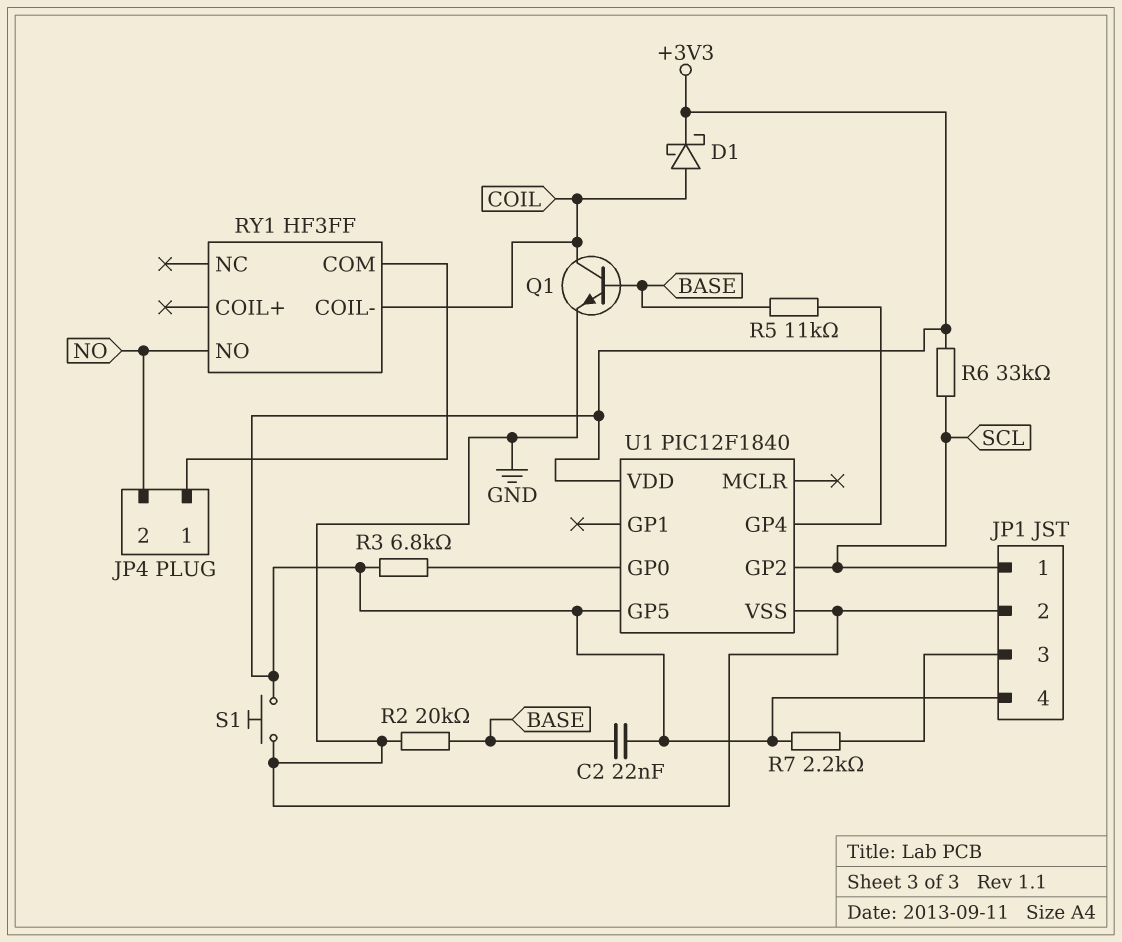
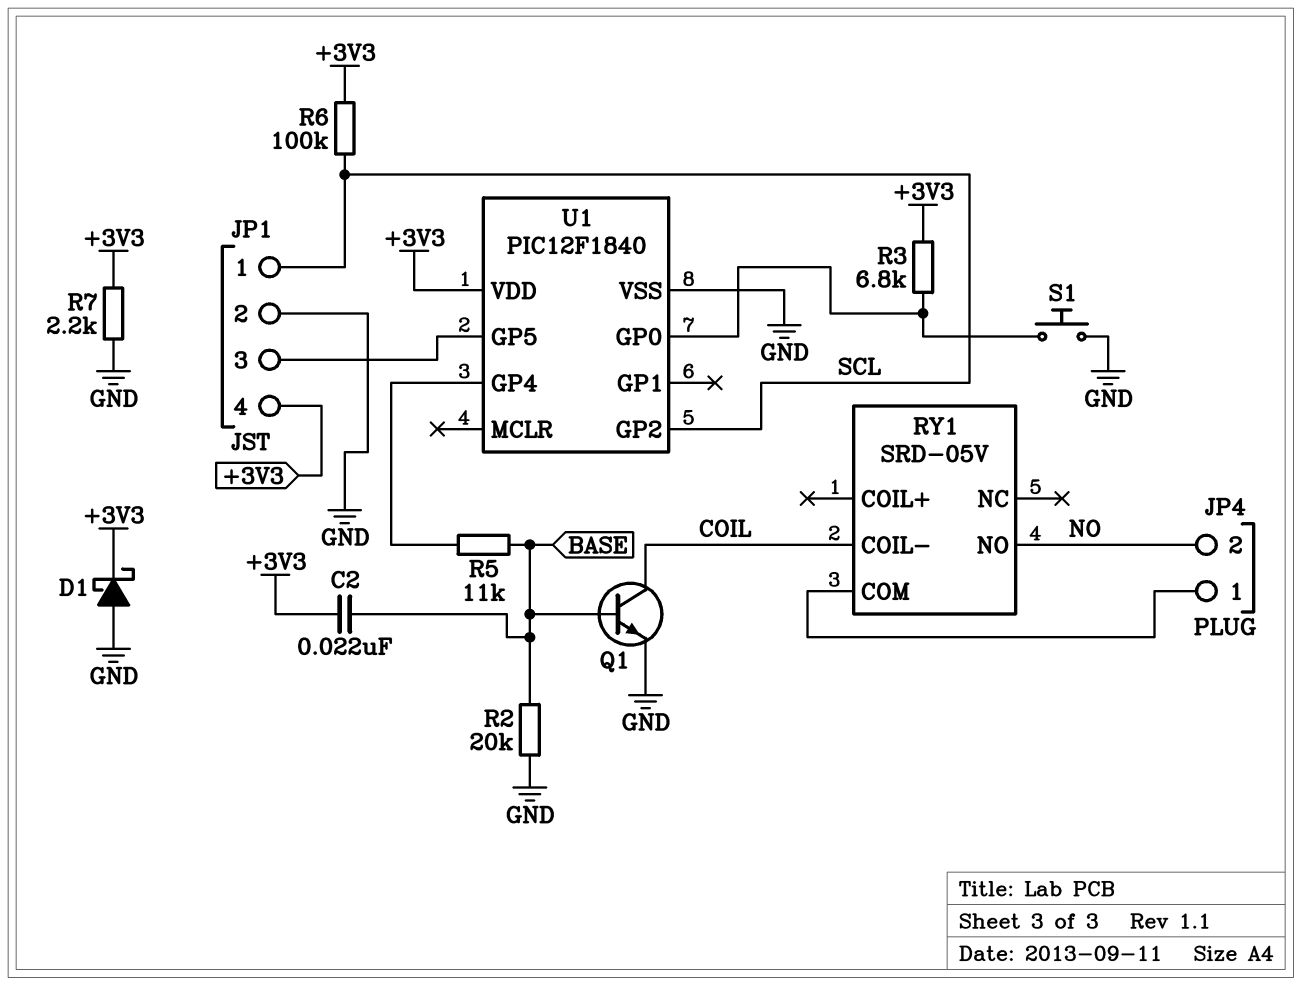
D1: schottky (A COIL, K +3V3) -> schottky (A GND, K +3V3)
R6: 33k (+3V3, SCL) -> 100k (+3V3, SCL)
R7: 2.2k (+3V3, JP1/3) -> 2.2k (+3V3, GND)
RY1: HF3FF -> SRD-05V
S1: button (+3V3, GND) -> button (GND, U1/GP0)
U1 pin GP5: +3V3 -> JP1/3

